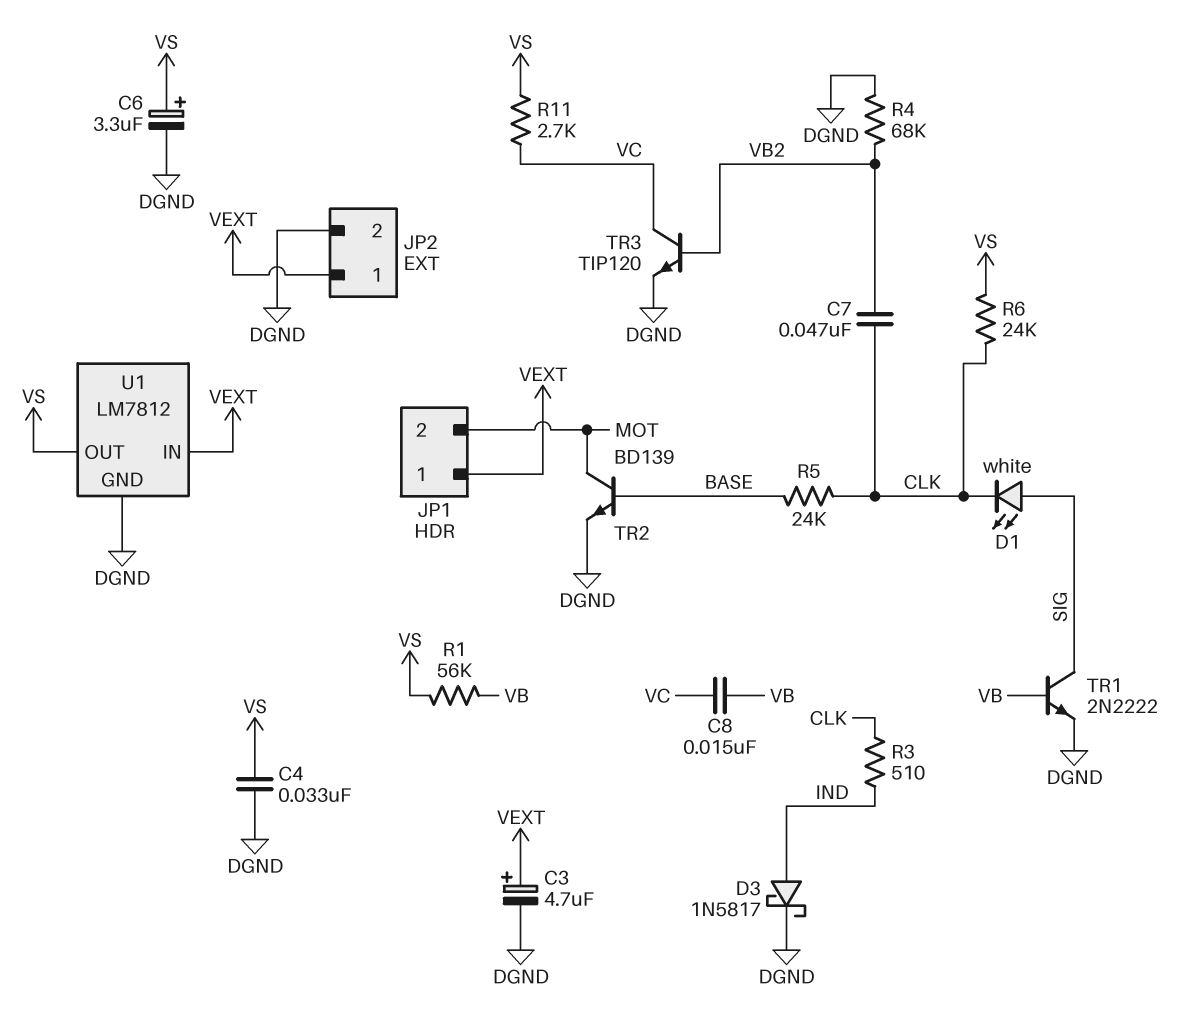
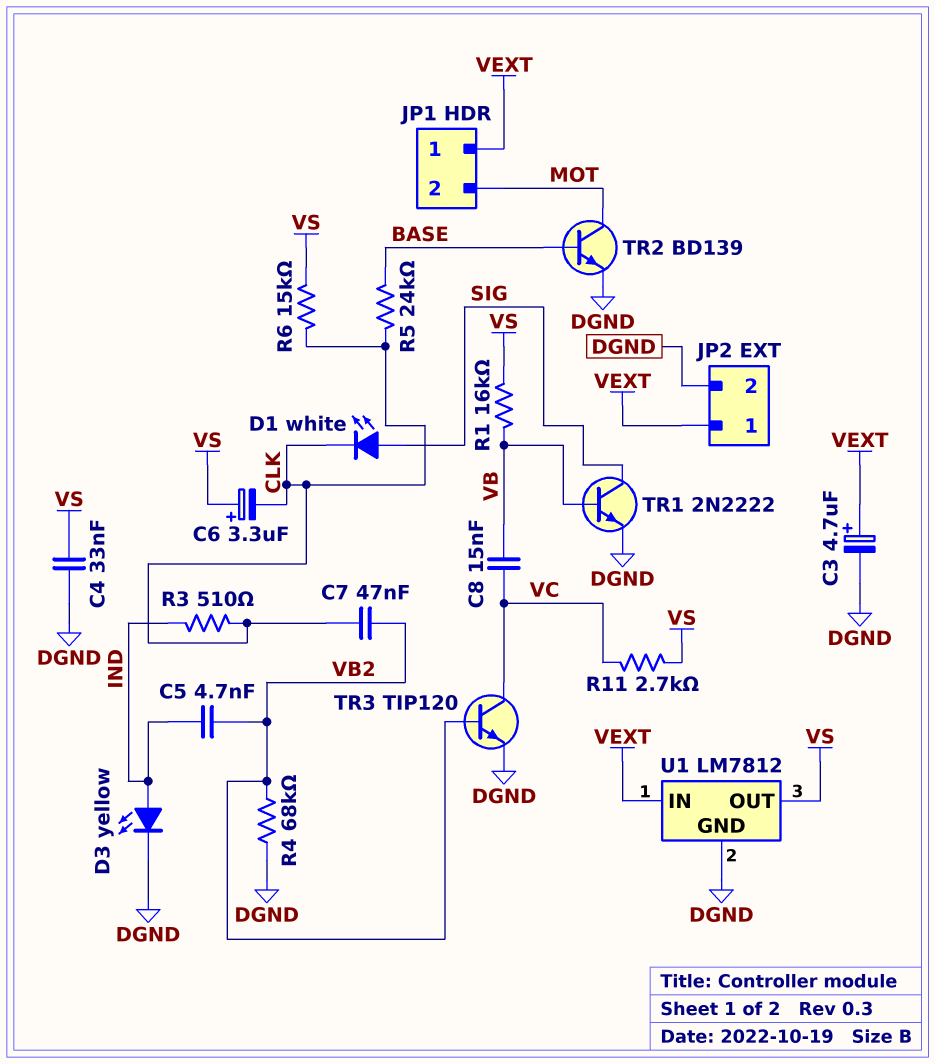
C5: none -> 4.7nF (IND, VB2)
C6: 3.3uF (plus VS, minus DGND) -> 3.3uF (plus VS, minus CLK)
D3: schottky 1N5817 (A IND, K DGND) -> LED yellow (A IND, K DGND)
R1: 56k (VB, VS) -> 16k (VB, VS)
R6: 24k (CLK, VS) -> 15k (CLK, VS)

